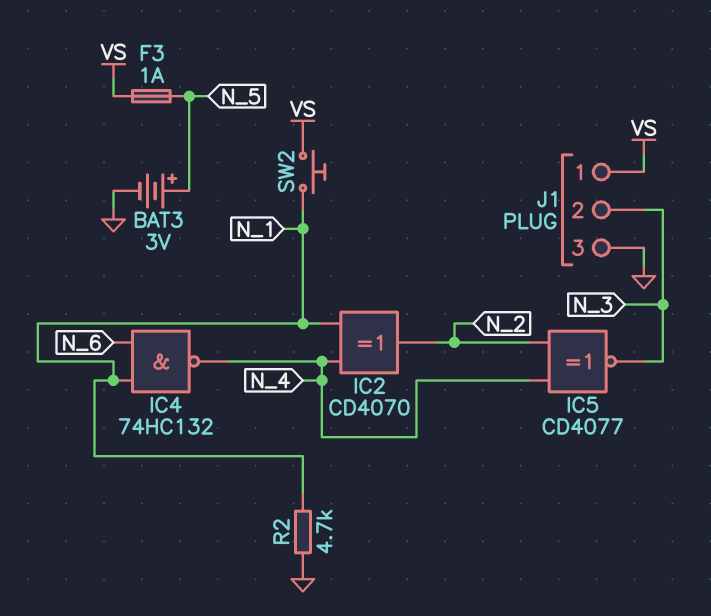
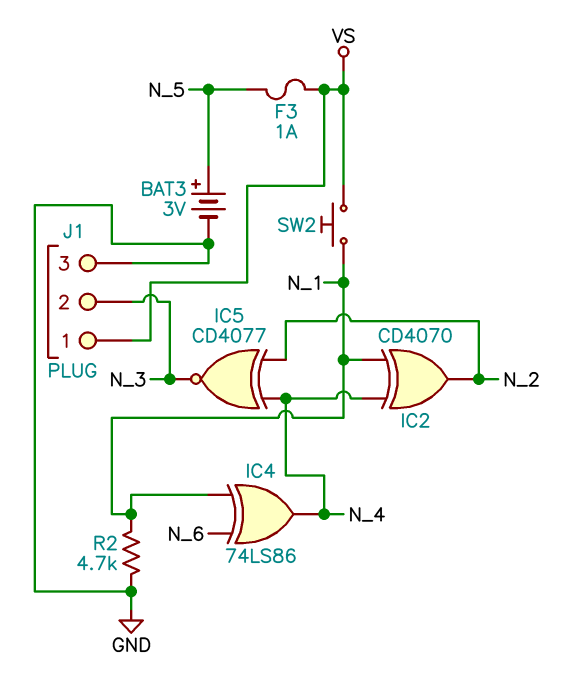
IC4: NAND 74HC132 (in N_1, in N_6, out N_4) -> XOR 74LS86 (in N_1, in N_6, out N_4)

